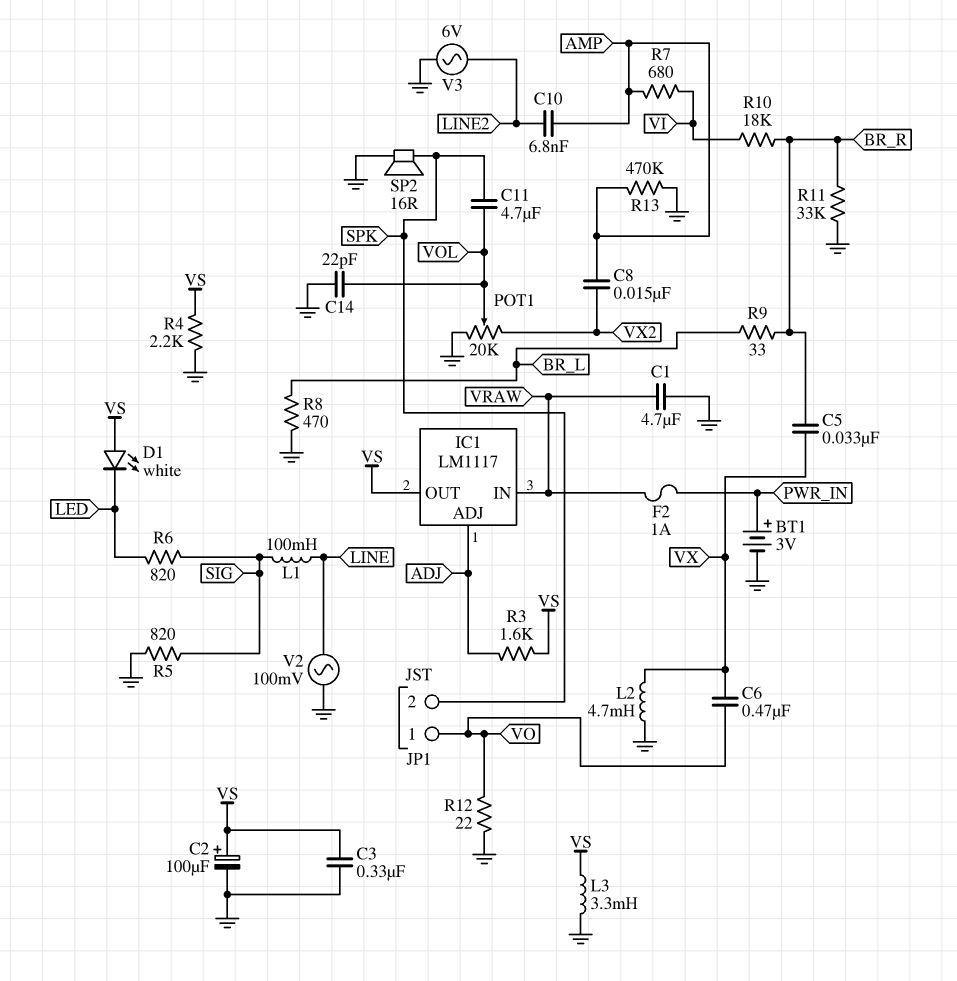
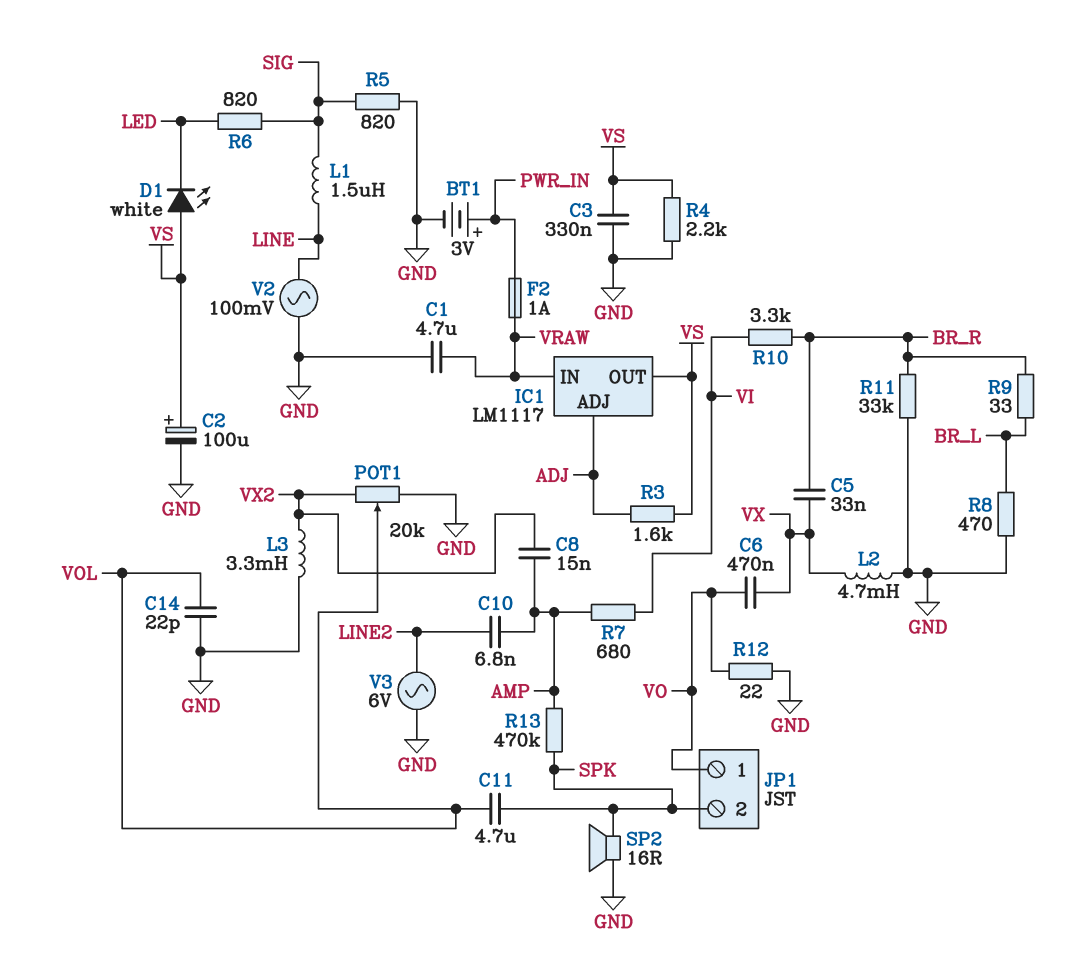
L1: 100mH (LINE, SIG) -> 1.5uH (LINE, SIG)
L3: 3.3mH (GND, VS) -> 3.3mH (GND, VX2)
R10: 18k (BR_R, VI) -> 3.3k (BR_R, VI)
R13: 470k (AMP, GND) -> 470k (AMP, SPK)

